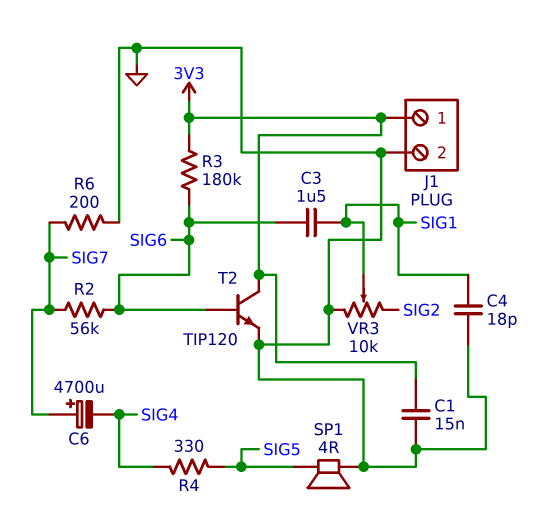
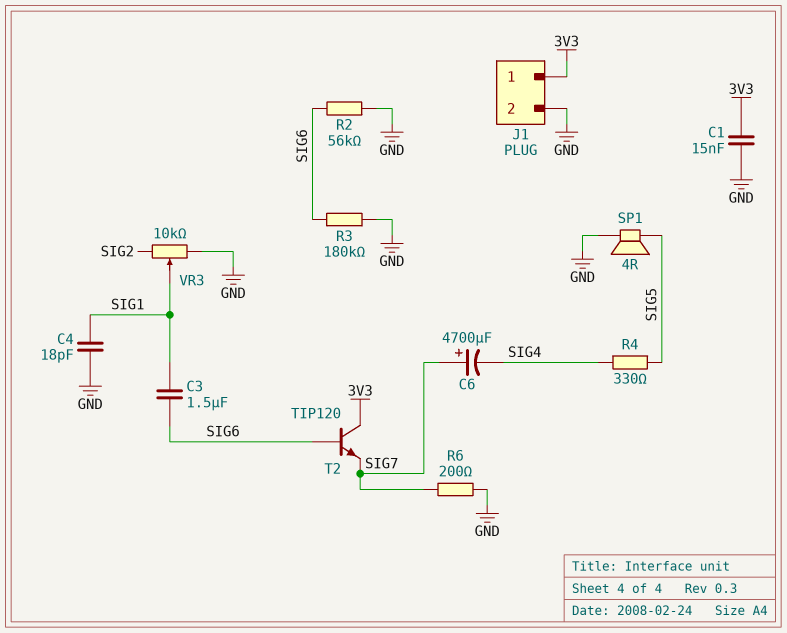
R2: 56k (SIG6, SIG7) -> 56k (GND, SIG6)
R3: 180k (3V3, SIG6) -> 180k (GND, SIG6)
T2: NPN TIP120 (B SIG6, C 3V3, E GND) -> NPN TIP120 (B SIG6, C 3V3, E SIG7)

